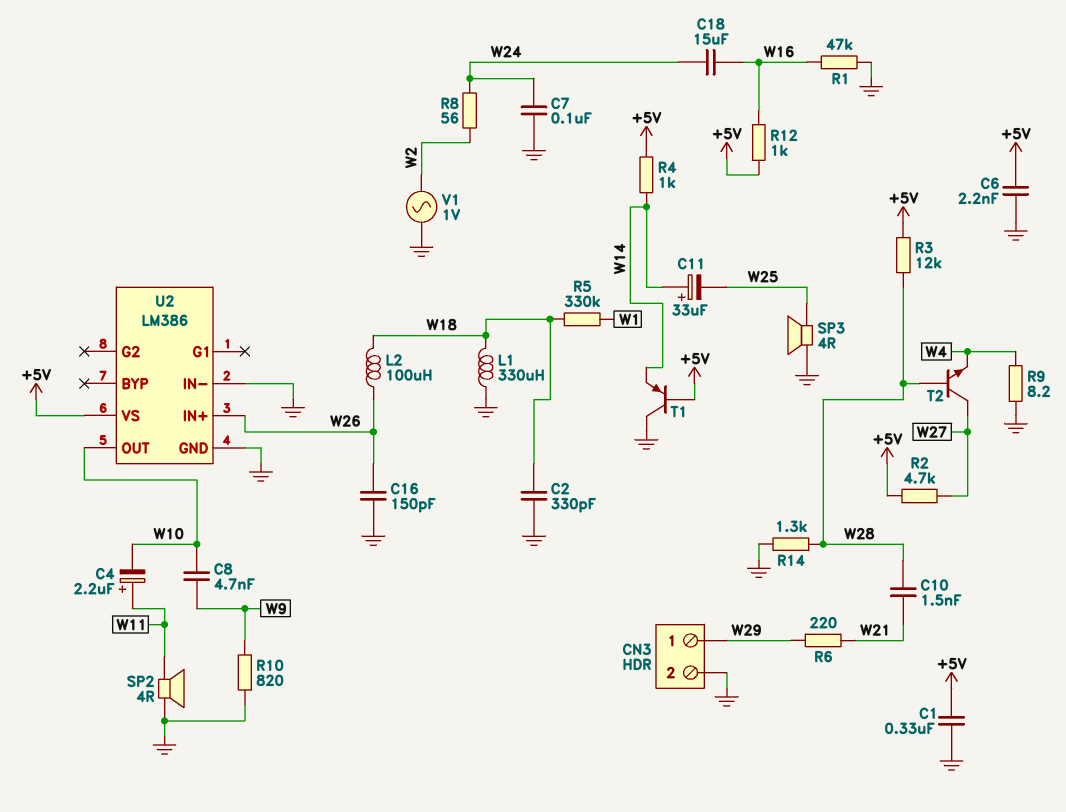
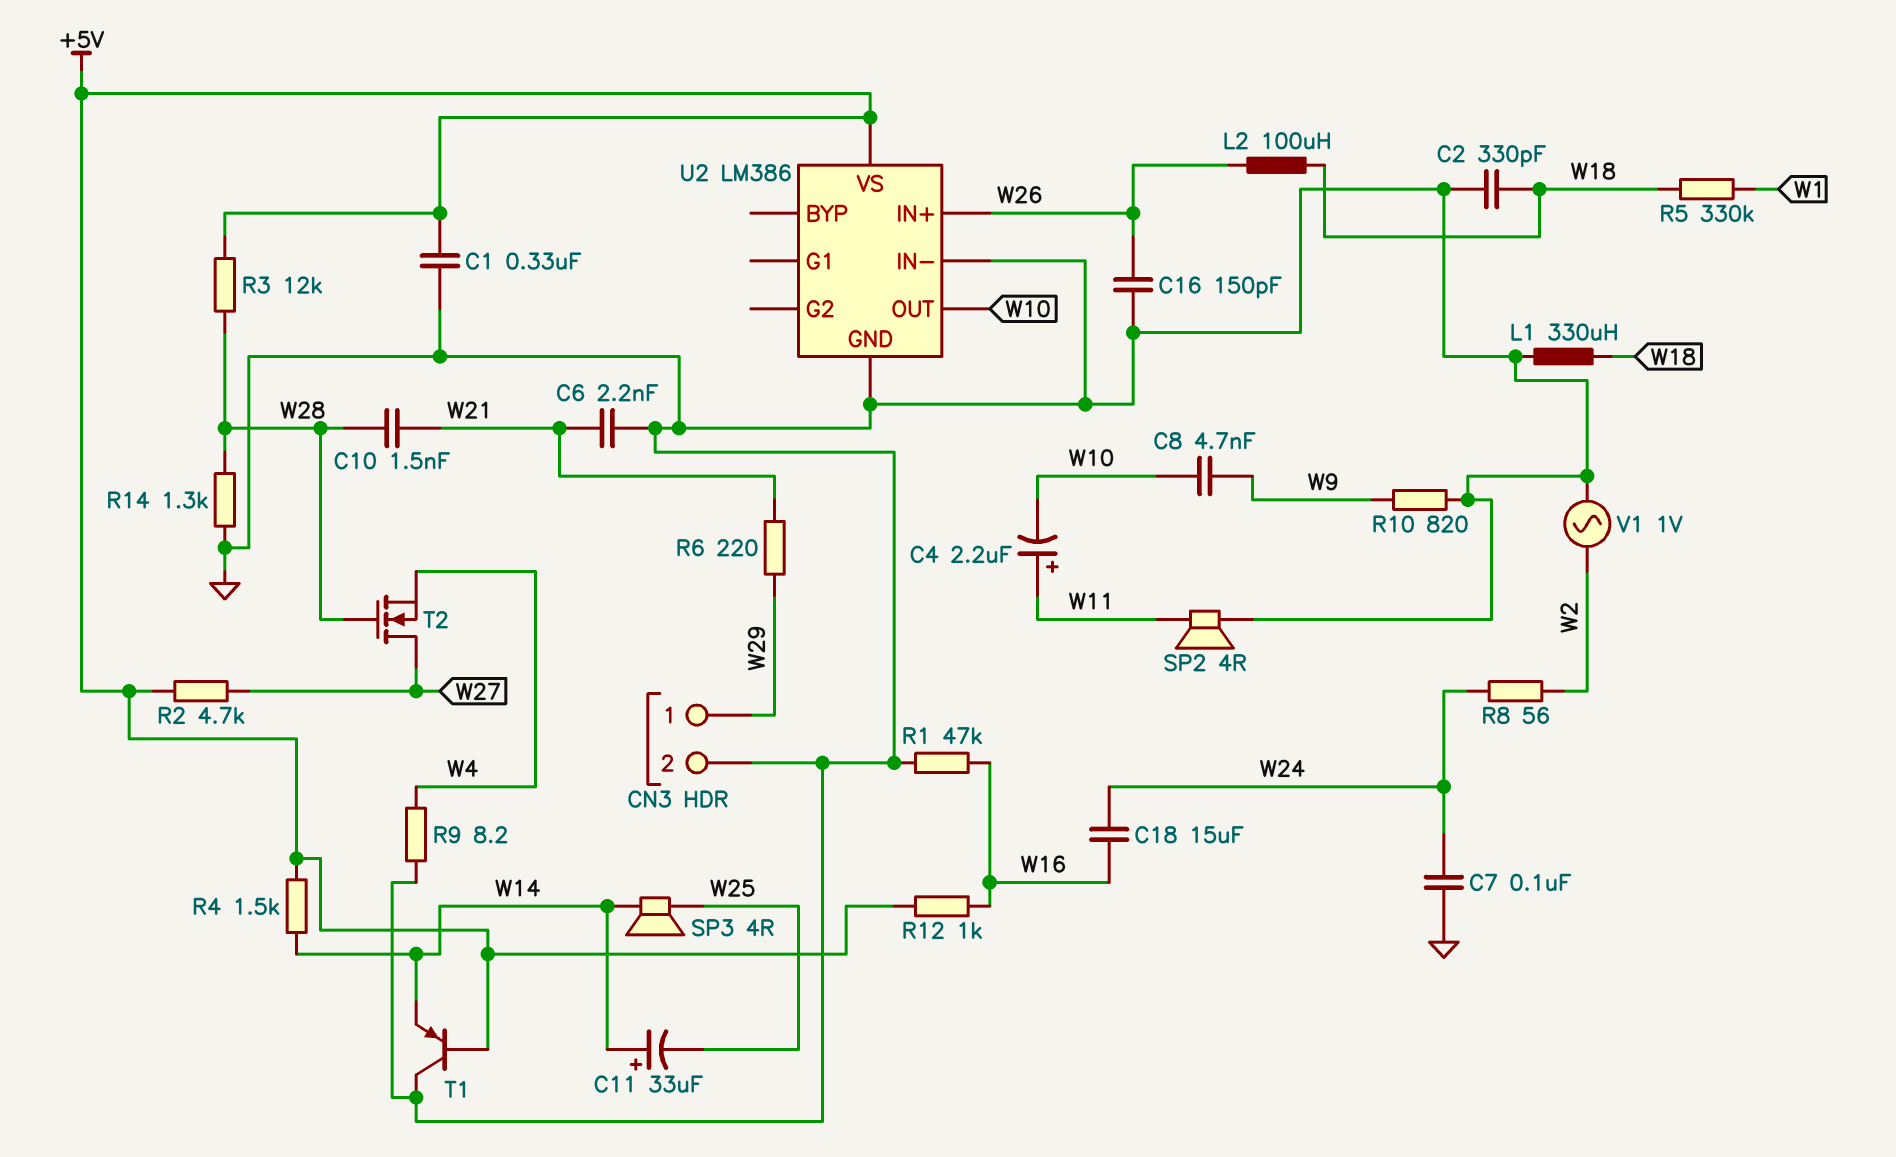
C6: 2.2nF (+5V, GND) -> 2.2nF (GND, W21)
R4: 1k (+5V, W14) -> 1.5k (+5V, W14)
SP3: speaker 4R (GND, W25) -> speaker 4R (W14, W25)
T2: NPN (B W28, C W27, E W4) -> NMOS (G W28, D W27, S W4)

